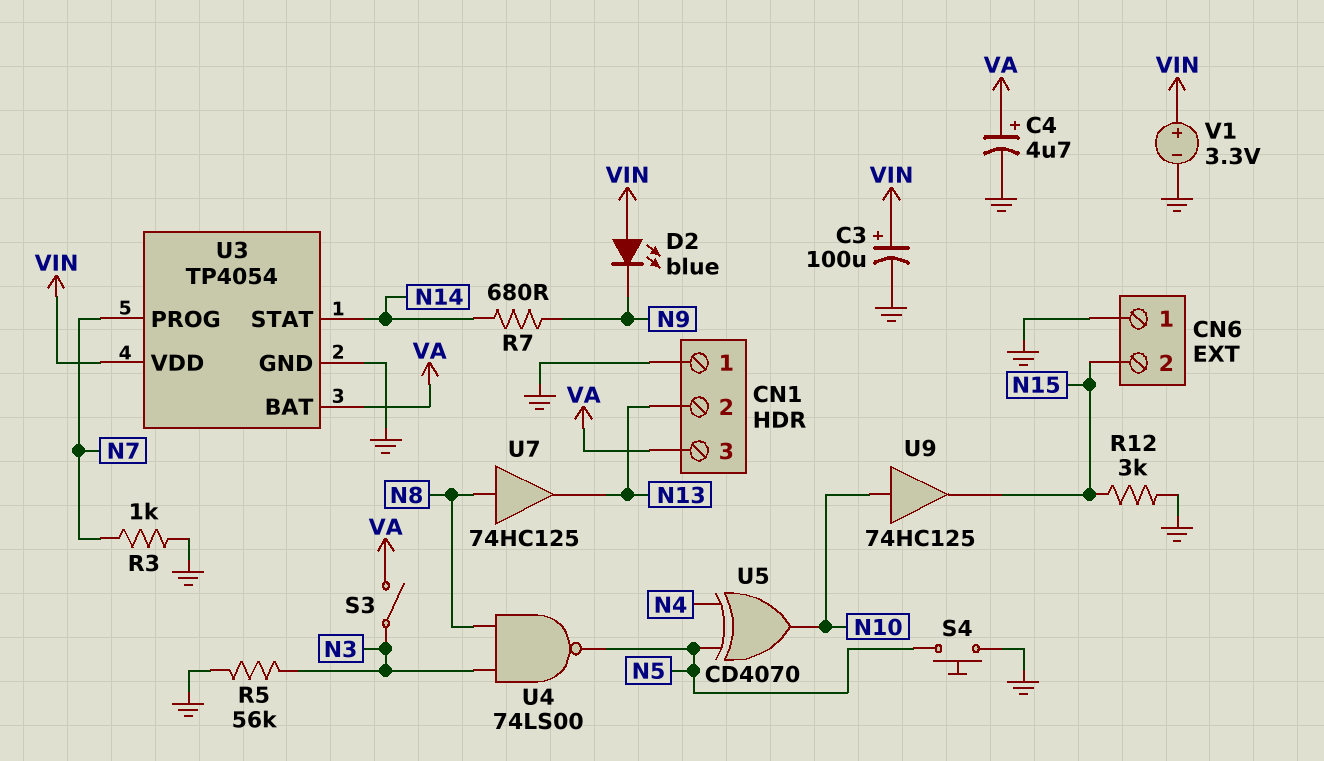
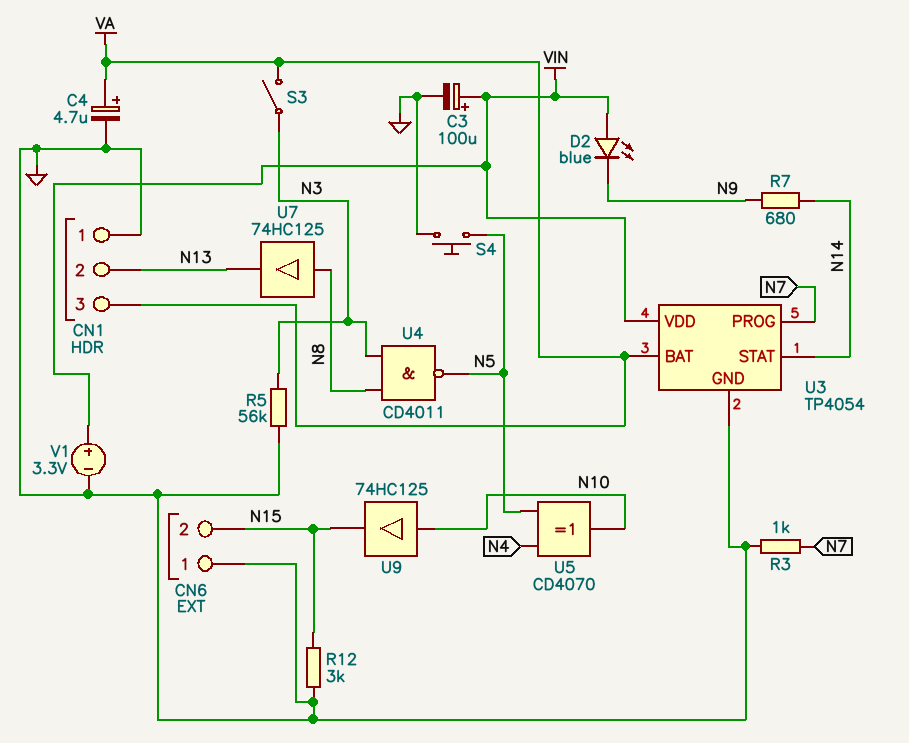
U4: NAND 74LS00 (in N3, in N8, out N5) -> NAND CD4011 (in N3, in N8, out N5)

